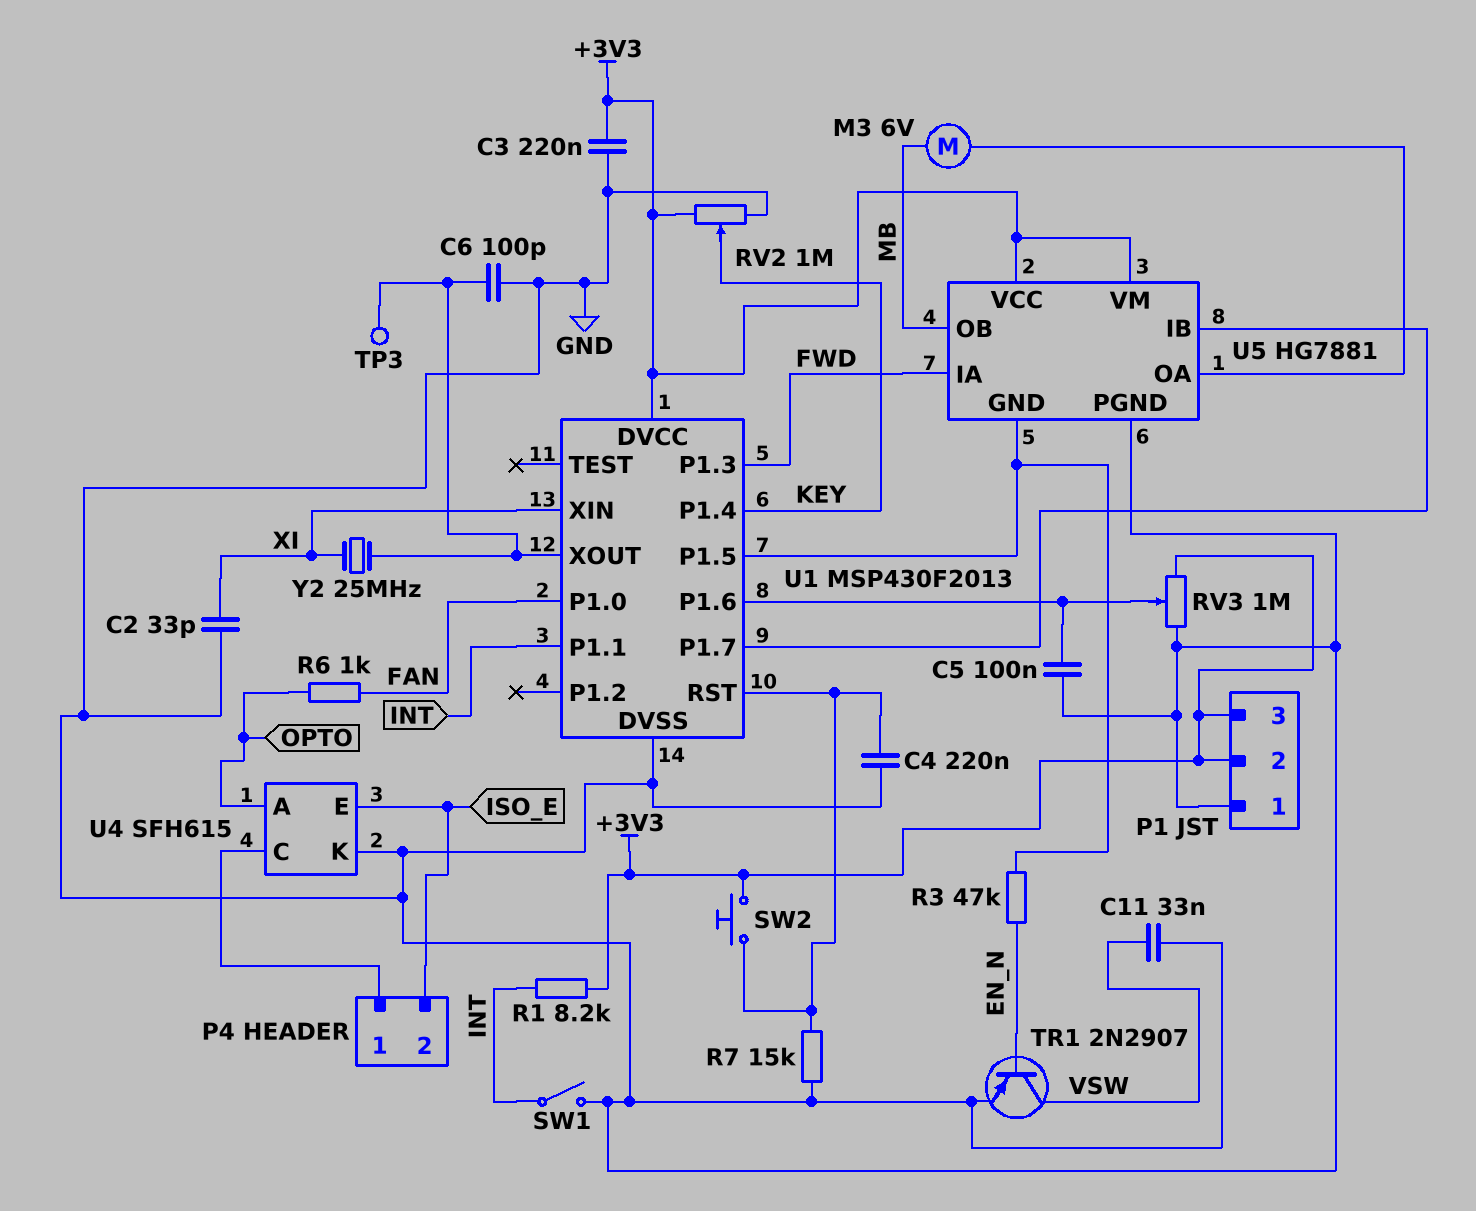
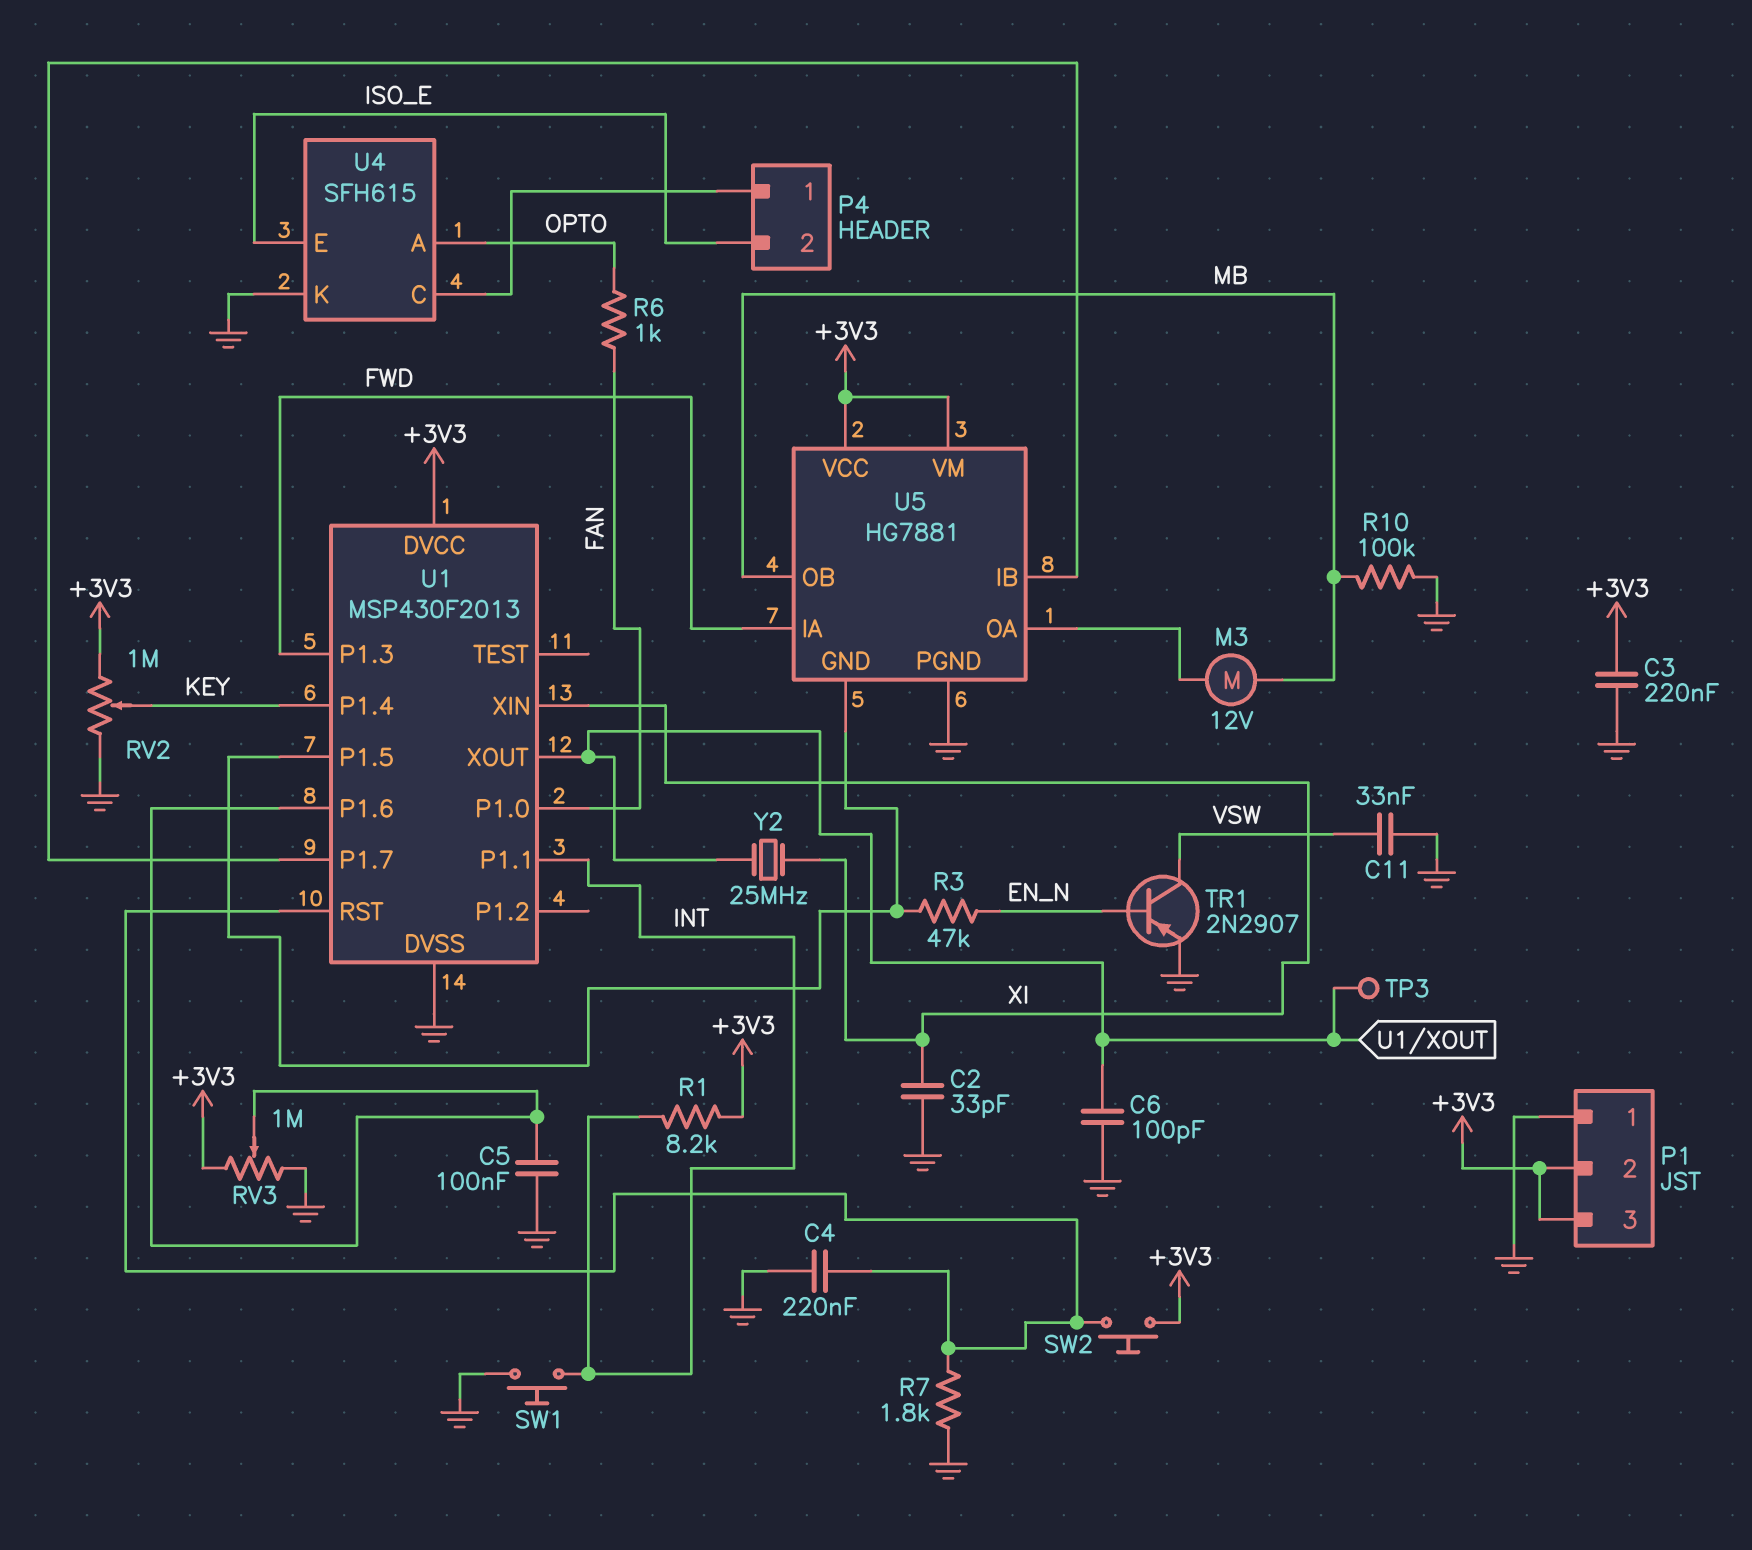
M3: motor 6V (MB, U5/OA) -> motor 12V (MB, U5/OA)
R7: 15k (GND, U1/RST) -> 1.8k (GND, U1/RST)
R10: none -> 100k (GND, MB)
SW1: switch (GND, INT) -> button (GND, INT)

